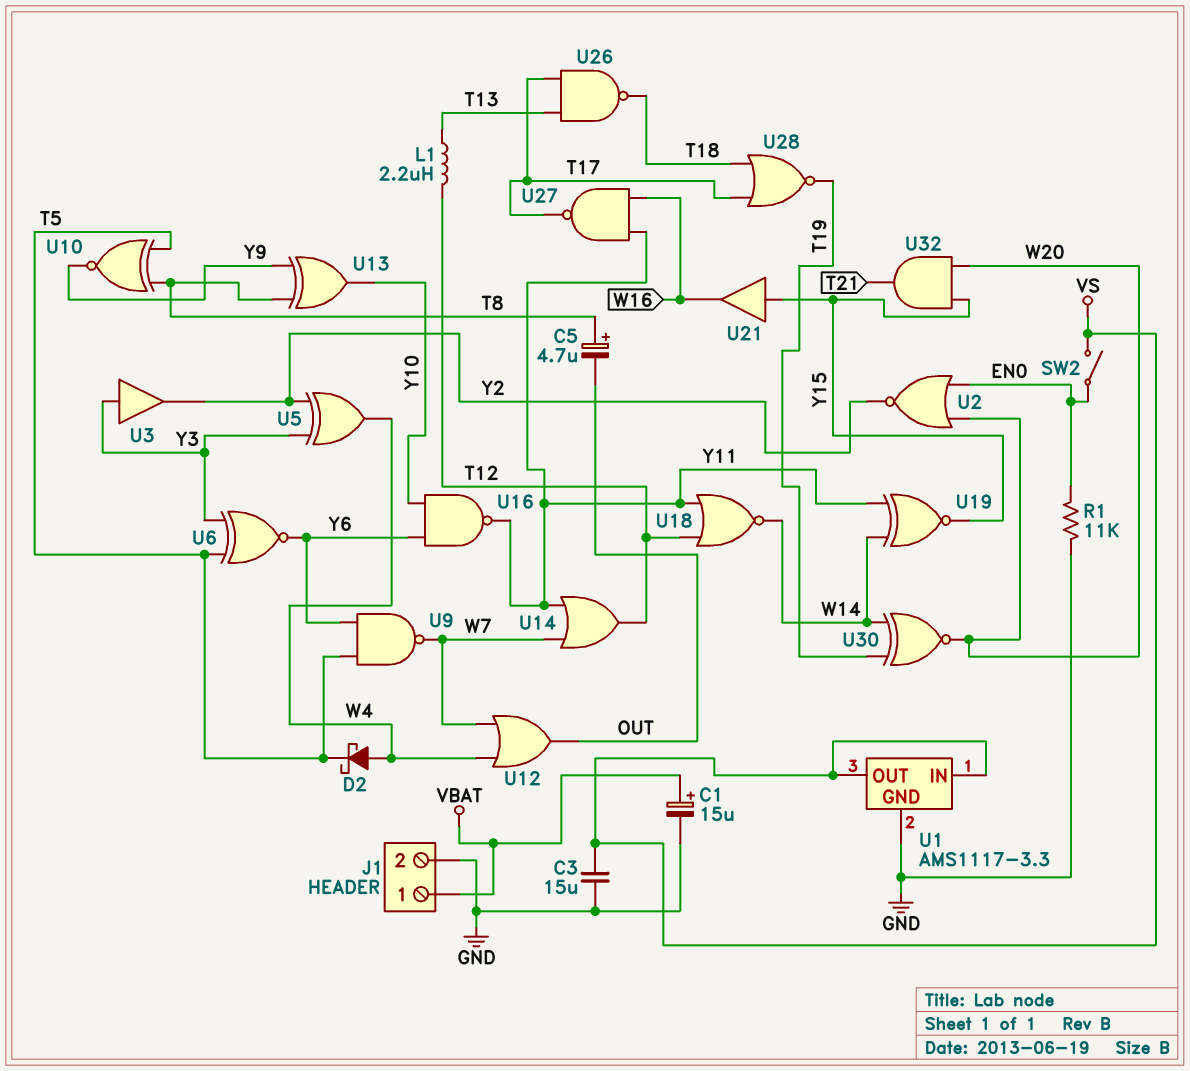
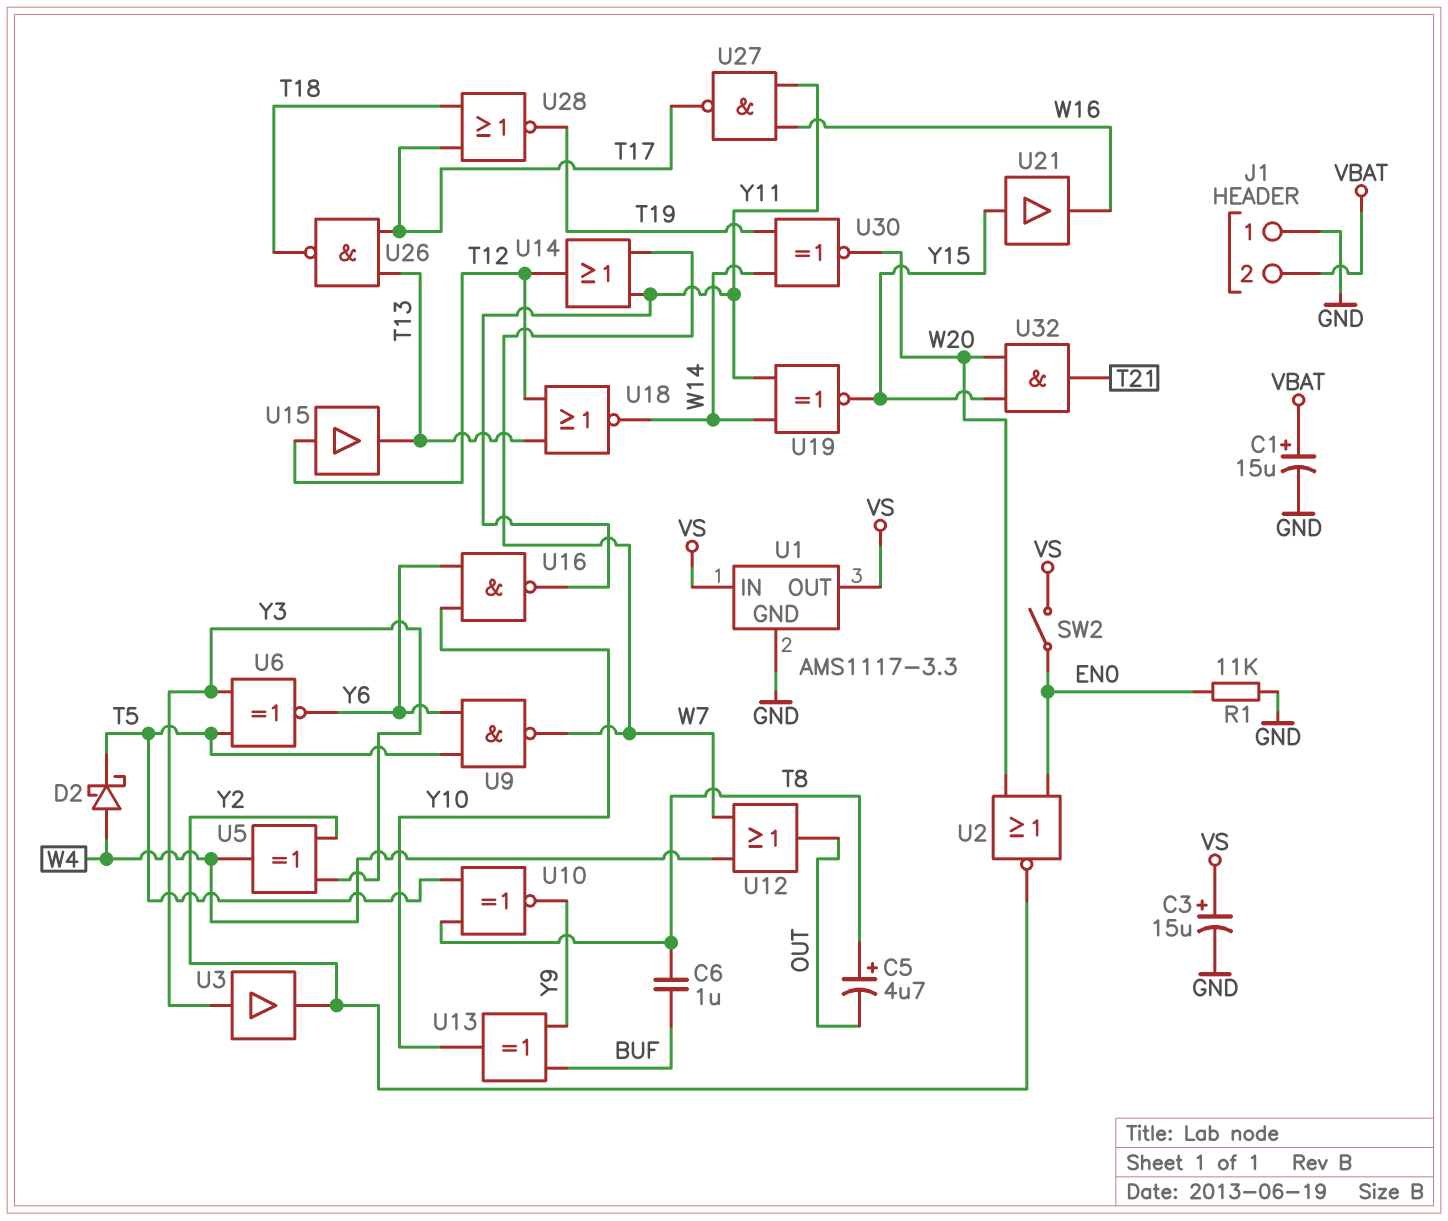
C3: 15uF (GND, VS) -> 15uF (plus VS, minus GND)
C6: none -> 1uF (BUF, T8)
J1 pin 1: VBAT -> GND
J1 pin 2: GND -> VBAT
L1: 2.2uH (T12, T13) -> none
U13: XOR (in T8, in Y9, out Y10) -> XOR (in BUF, in Y9, out Y10)
U15: none -> buffer (in T12, out T13)
U18: NOR (in T12, in Y11, out W14) -> NOR (in T12, in T13, out W14)

